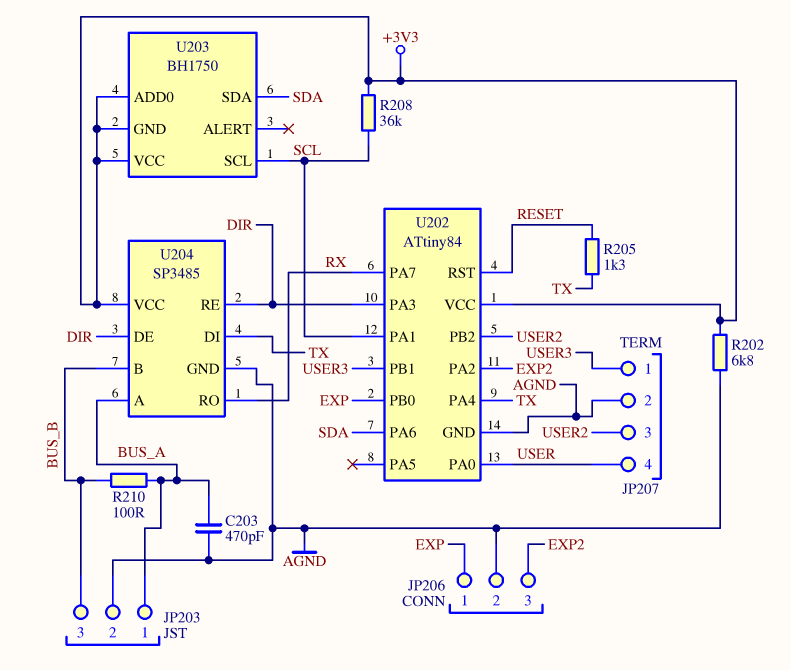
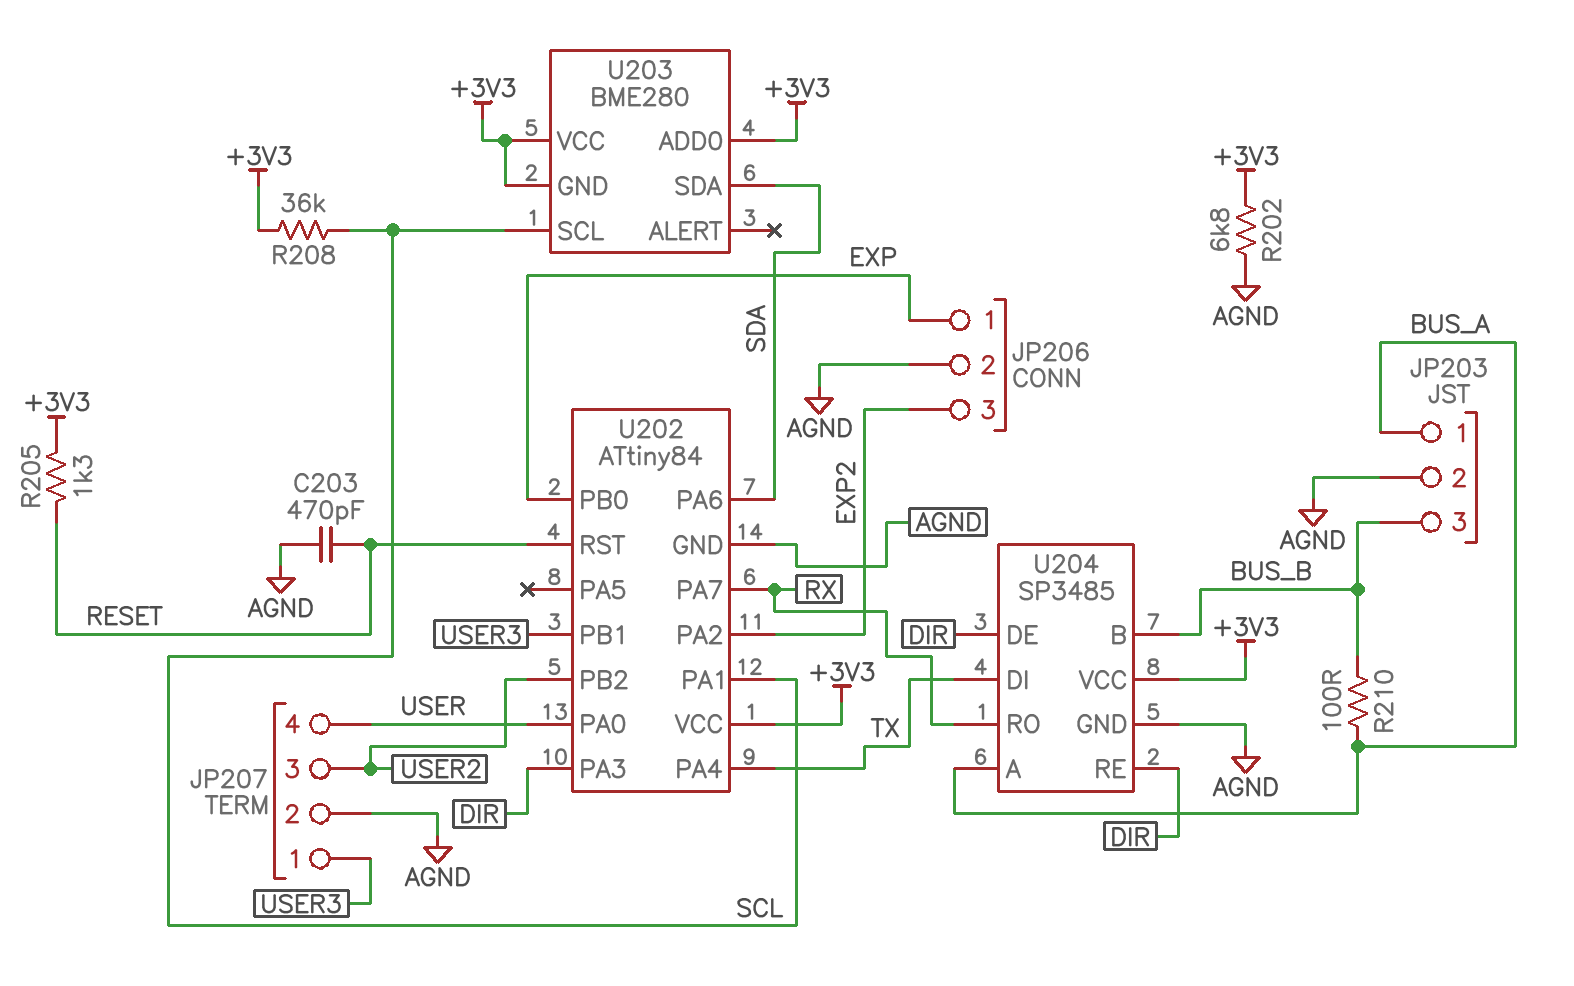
C203: 470pF (AGND, BUS_A) -> 470pF (AGND, RESET)
R205: 1.3k (RESET, TX) -> 1.3k (+3V3, RESET)
U203: BH1750 -> BME280

